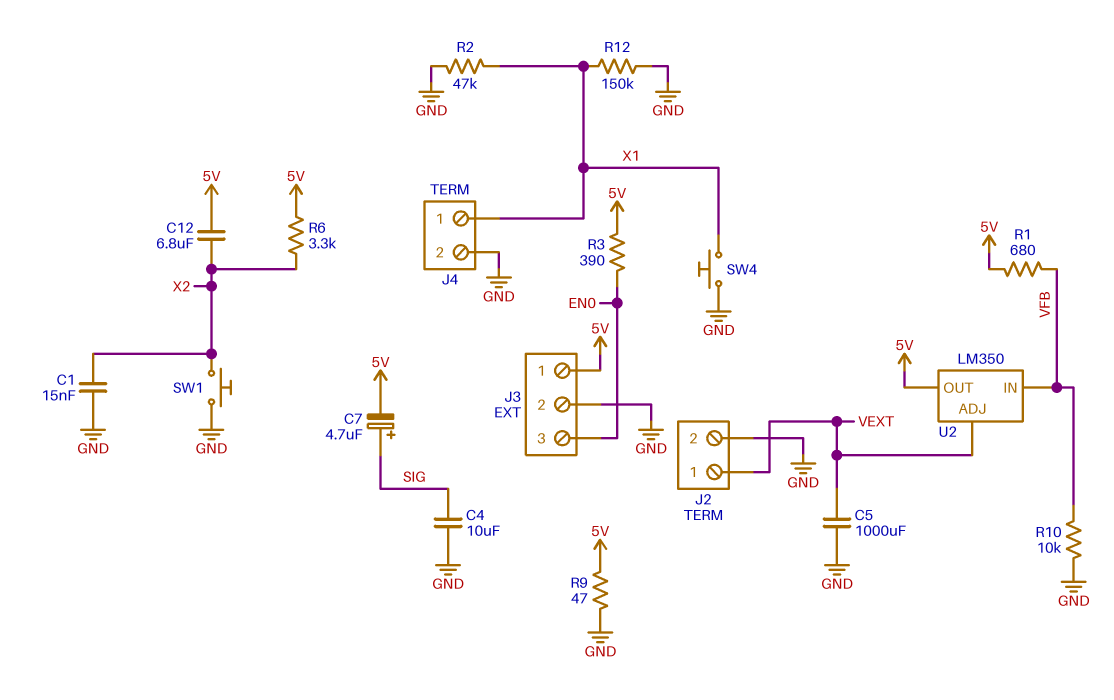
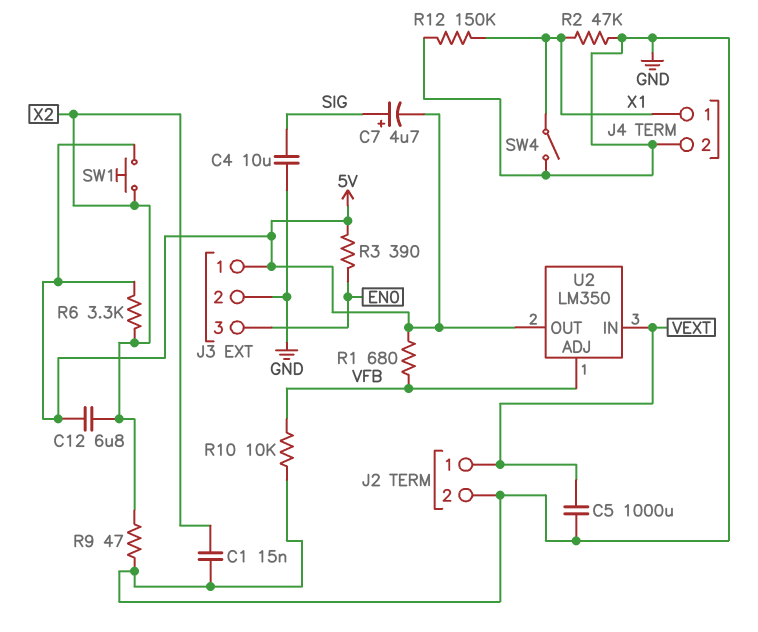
R9: 47 (5V, GND) -> 47 (GND, X2)
SW1: button (GND, X2) -> button (5V, X2)
SW4: button (GND, X1) -> switch (GND, X1)
U2 pin ADJ: VEXT -> VFB
U2 pin IN: VFB -> VEXT

